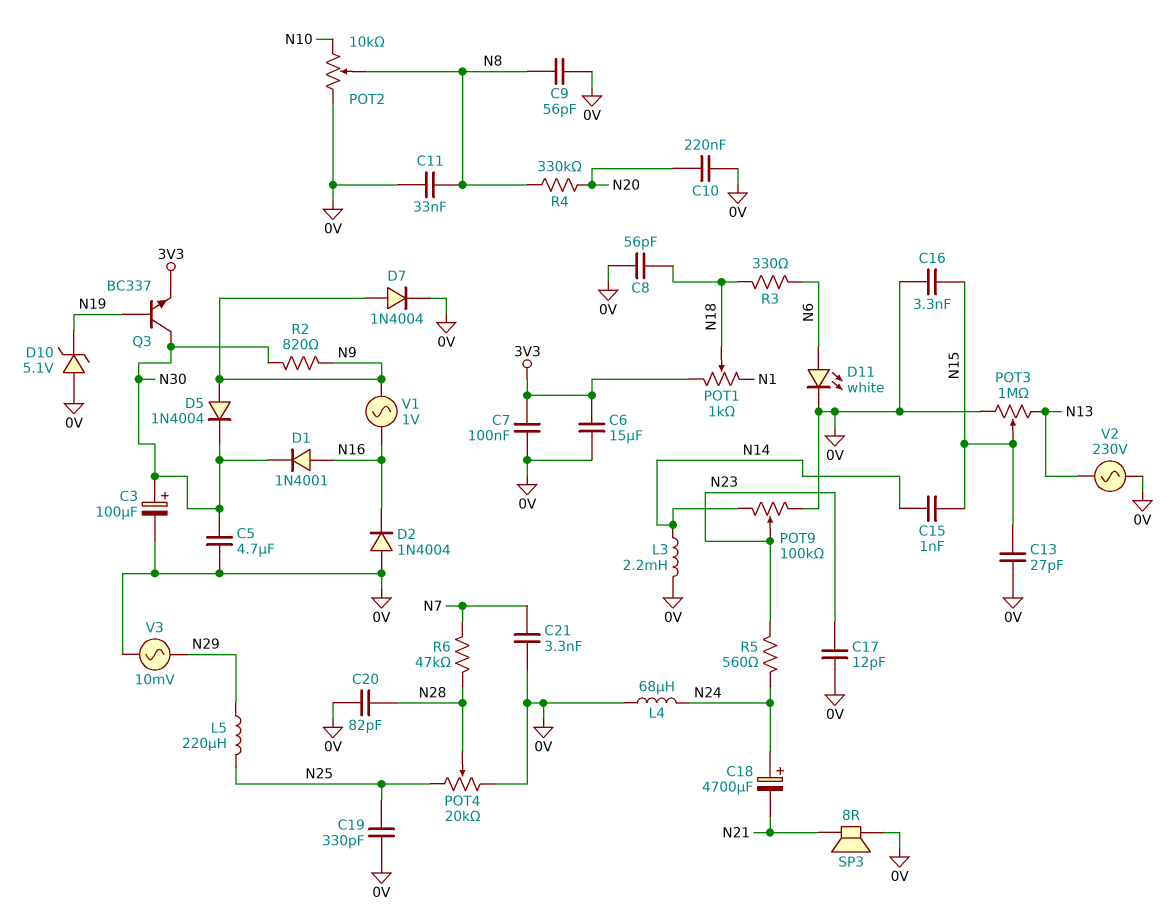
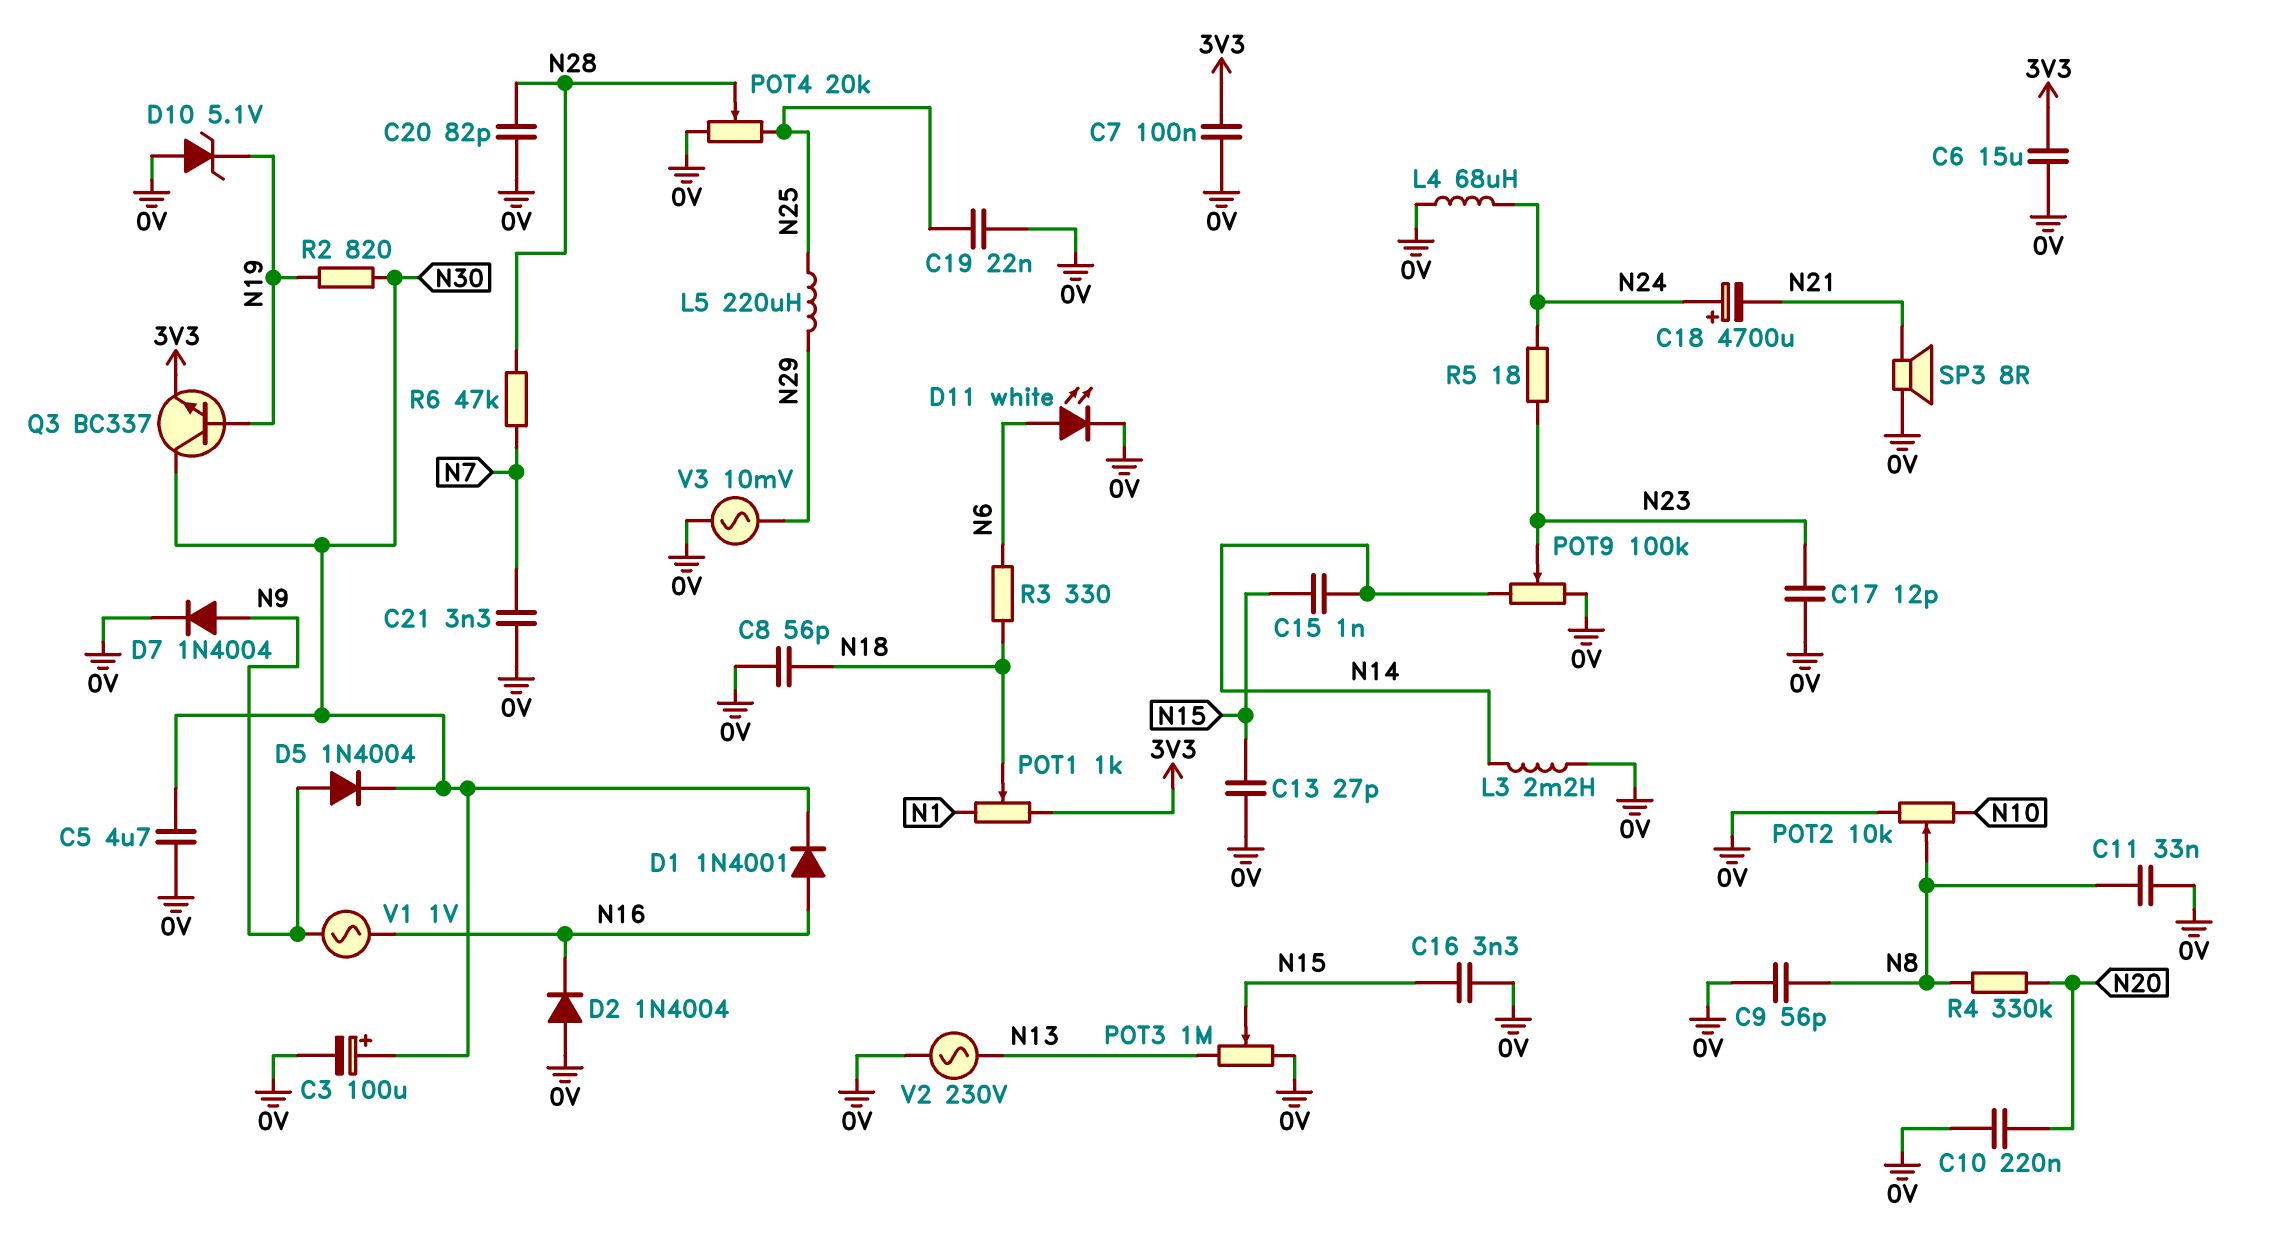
C19: 330pF (0V, N25) -> 22nF (0V, N25)
R2: 820 (N9, N30) -> 820 (N19, N30)
R5: 560 (N23, N24) -> 18 (N23, N24)

